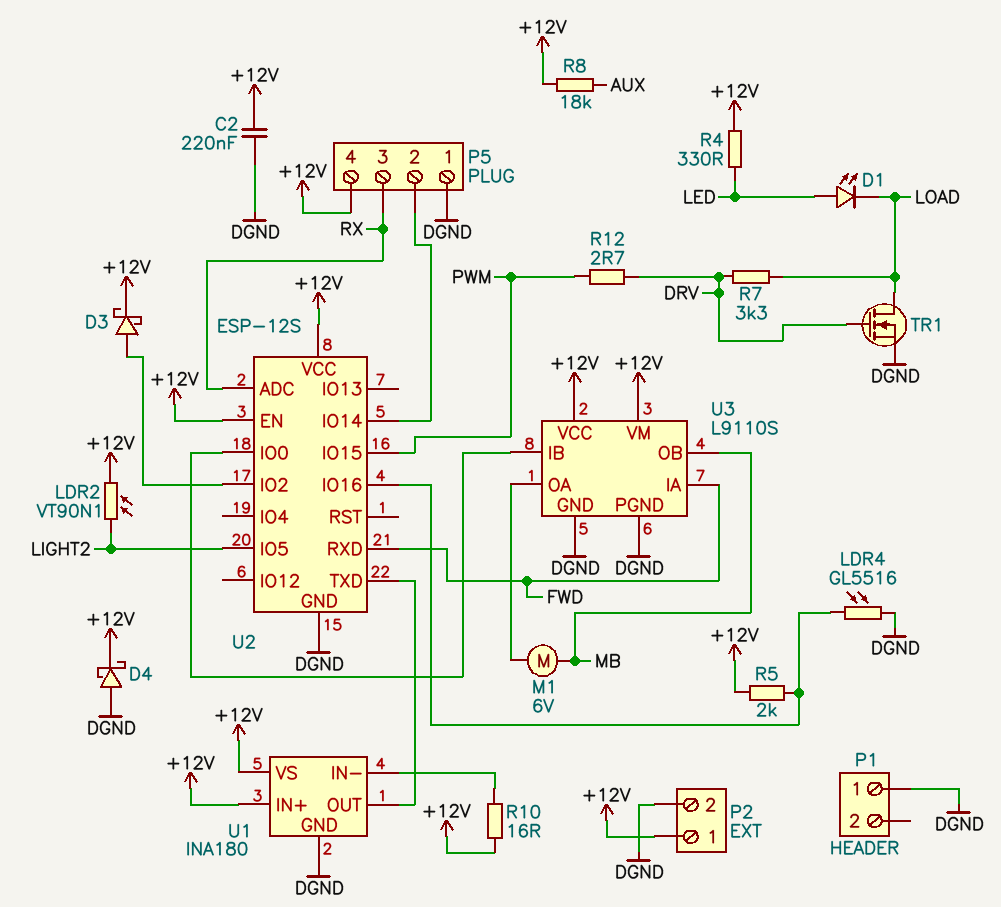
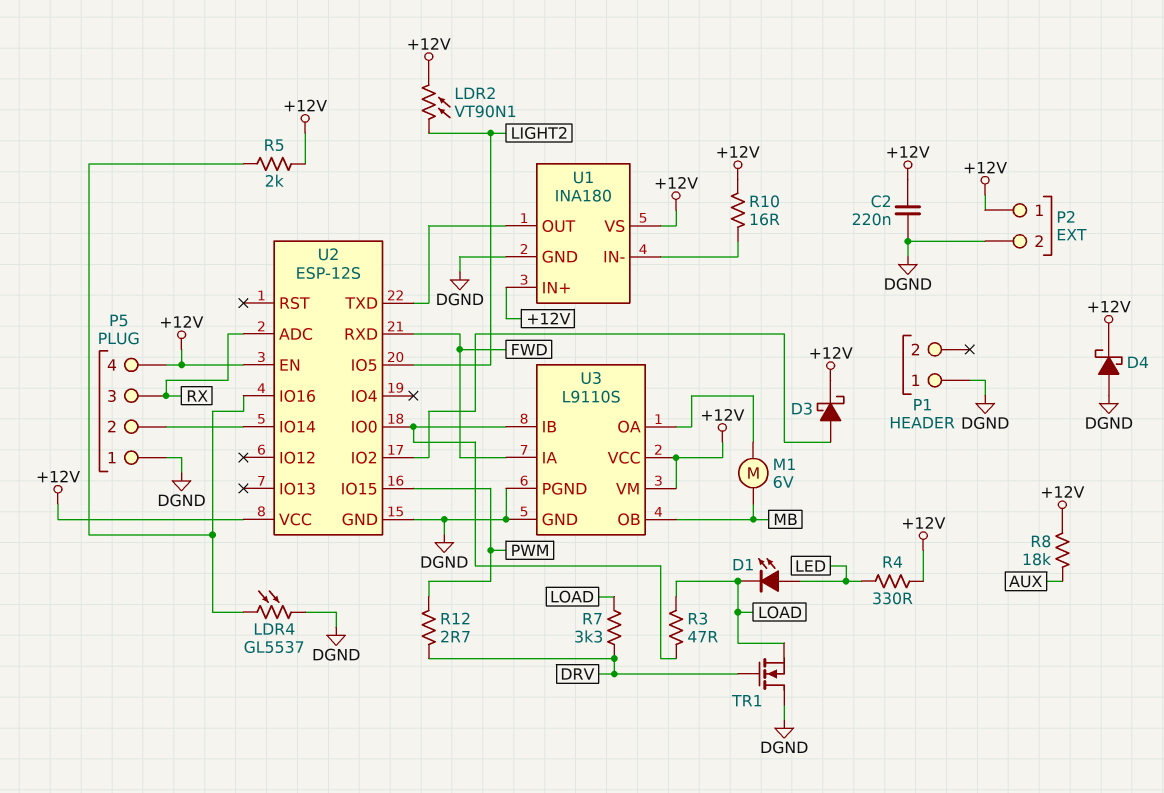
LDR4: GL5516 (DGND, U2/IO16) -> GL5537 (DGND, U2/IO16)
R3: none -> 47 (LOAD, U2/IO0)
TR1: NMOS (G DRV, D LOAD, S DGND) -> NMOS (G DRV, D DGND, S LOAD)

